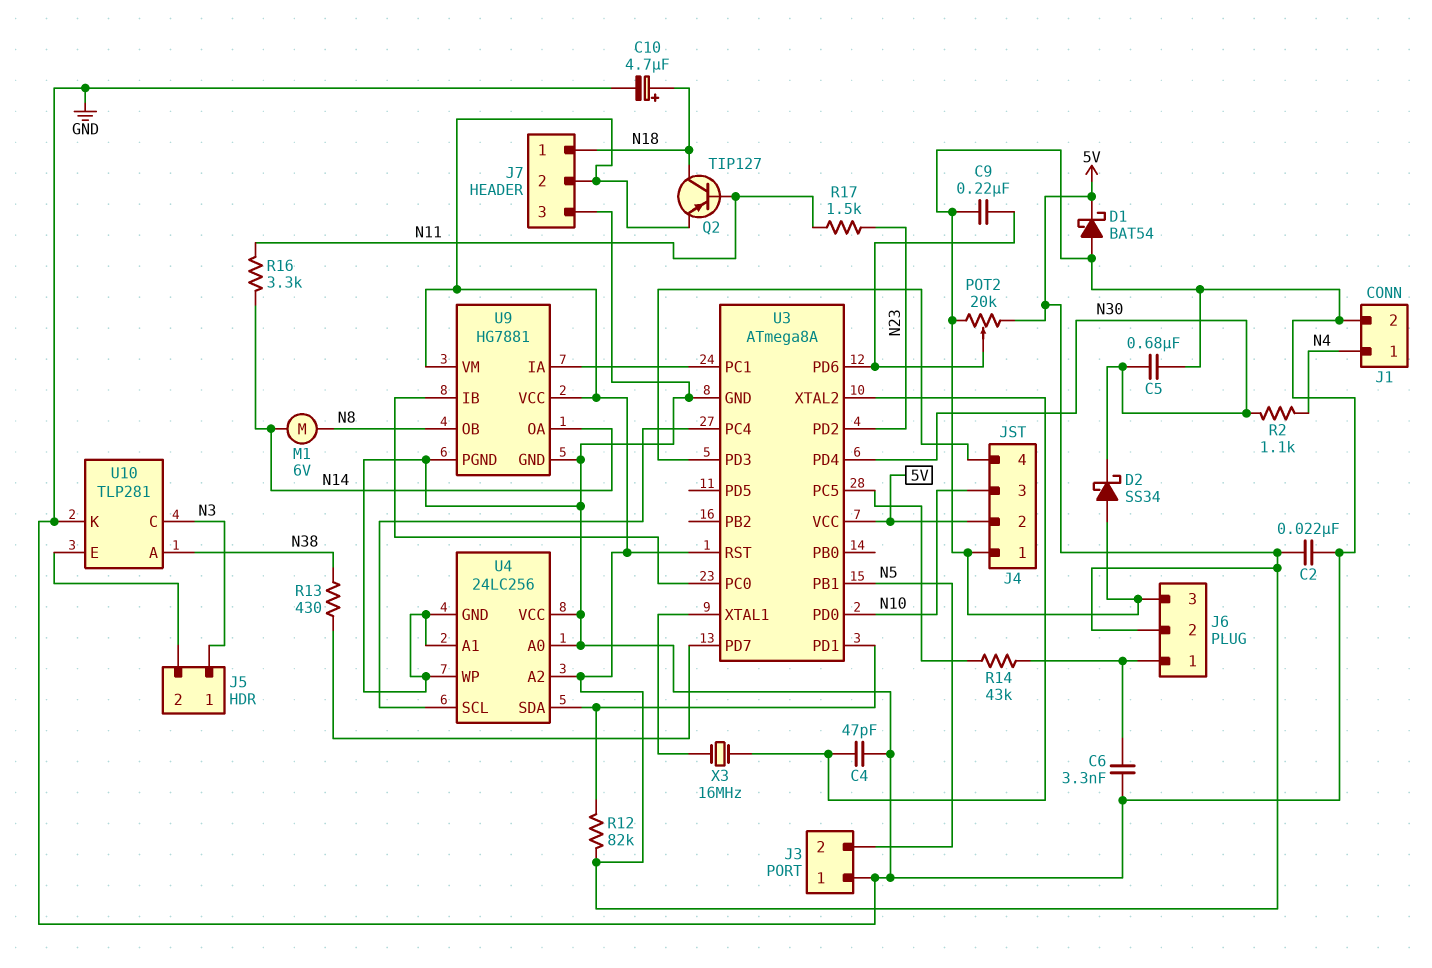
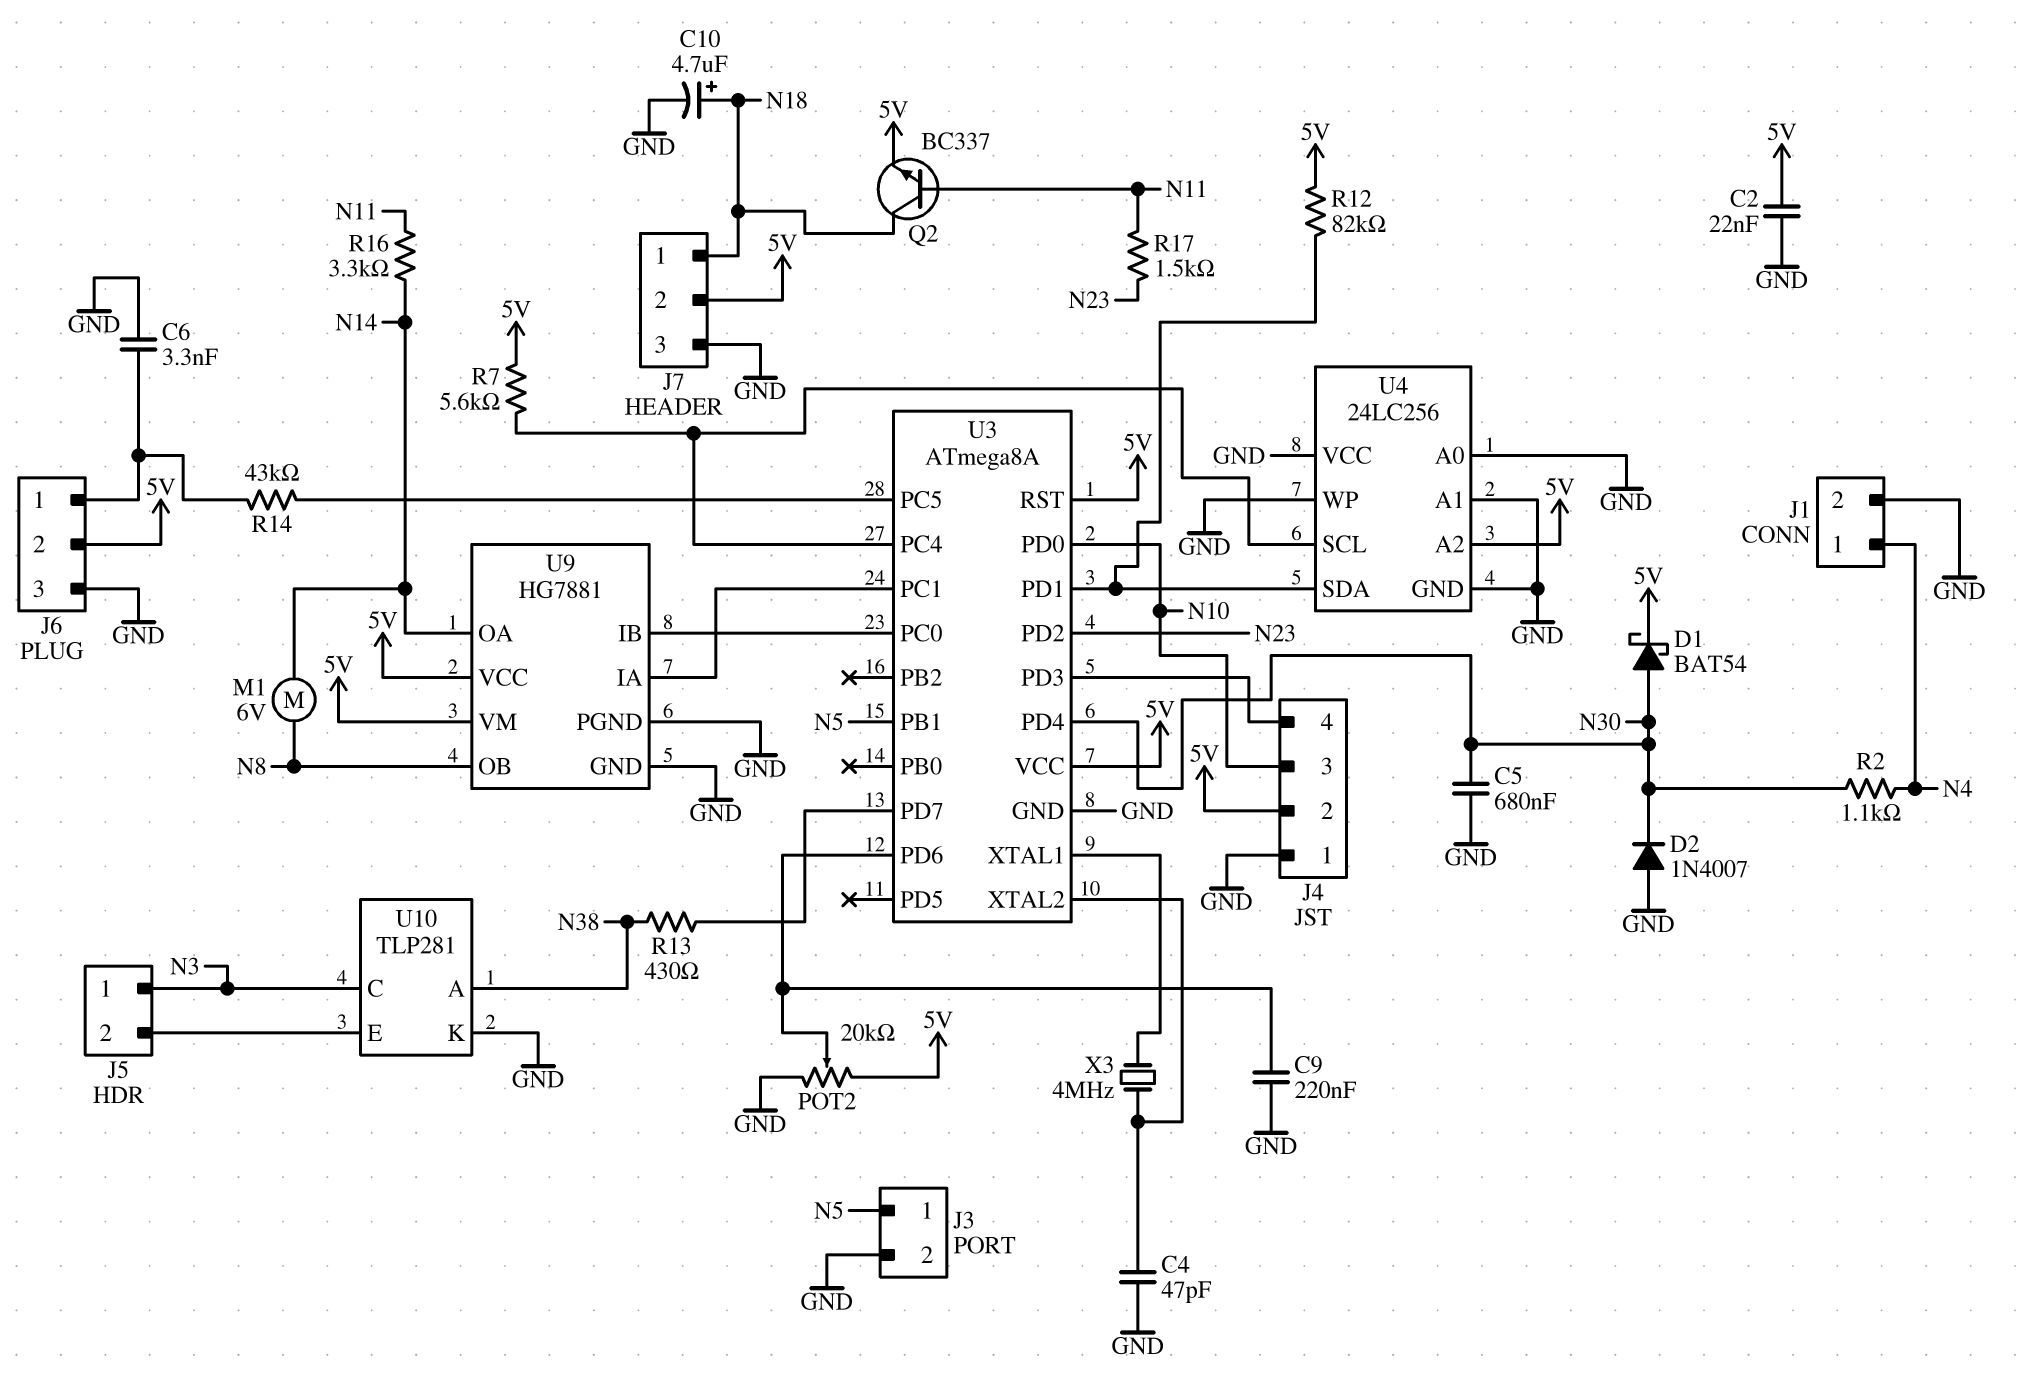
D1: schottky BAT54 (A GND, K 5V) -> schottky BAT54 (A N30, K 5V)
D2: schottky SS34 (A GND, K N30) -> diode 1N4007 (A GND, K N30)
J3 pin 1: GND -> N5
J3 pin 2: N5 -> GND
Q2: PNP TIP127 (B N11, C N18, E 5V) -> NPN BC337 (B N11, C N18, E 5V)
R7: none -> 5.6k (5V, U3/PC4)
X3: 16MHz (U3/XTAL1, U3/XTAL2) -> 4MHz (U3/XTAL1, U3/XTAL2)

